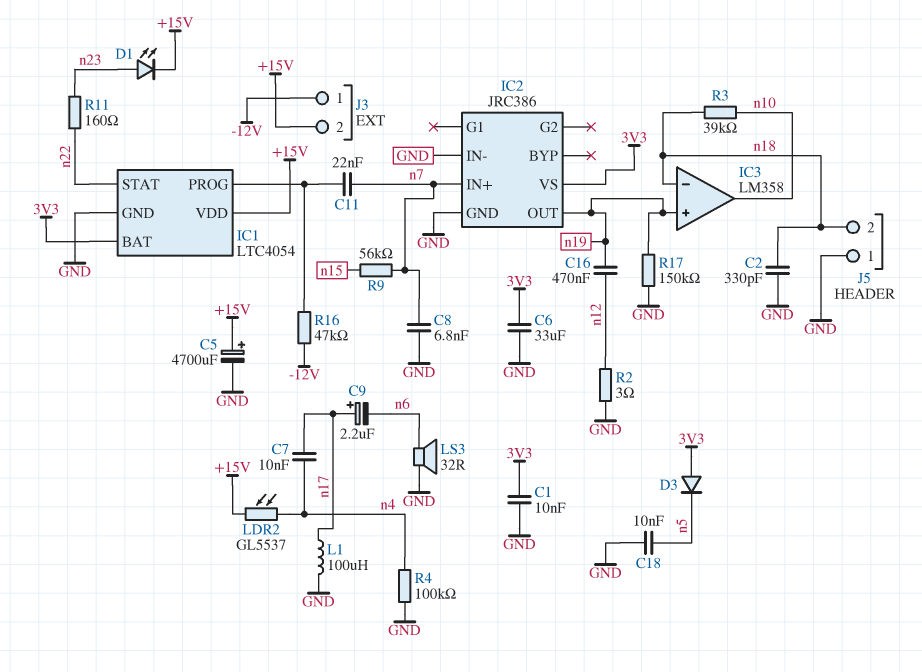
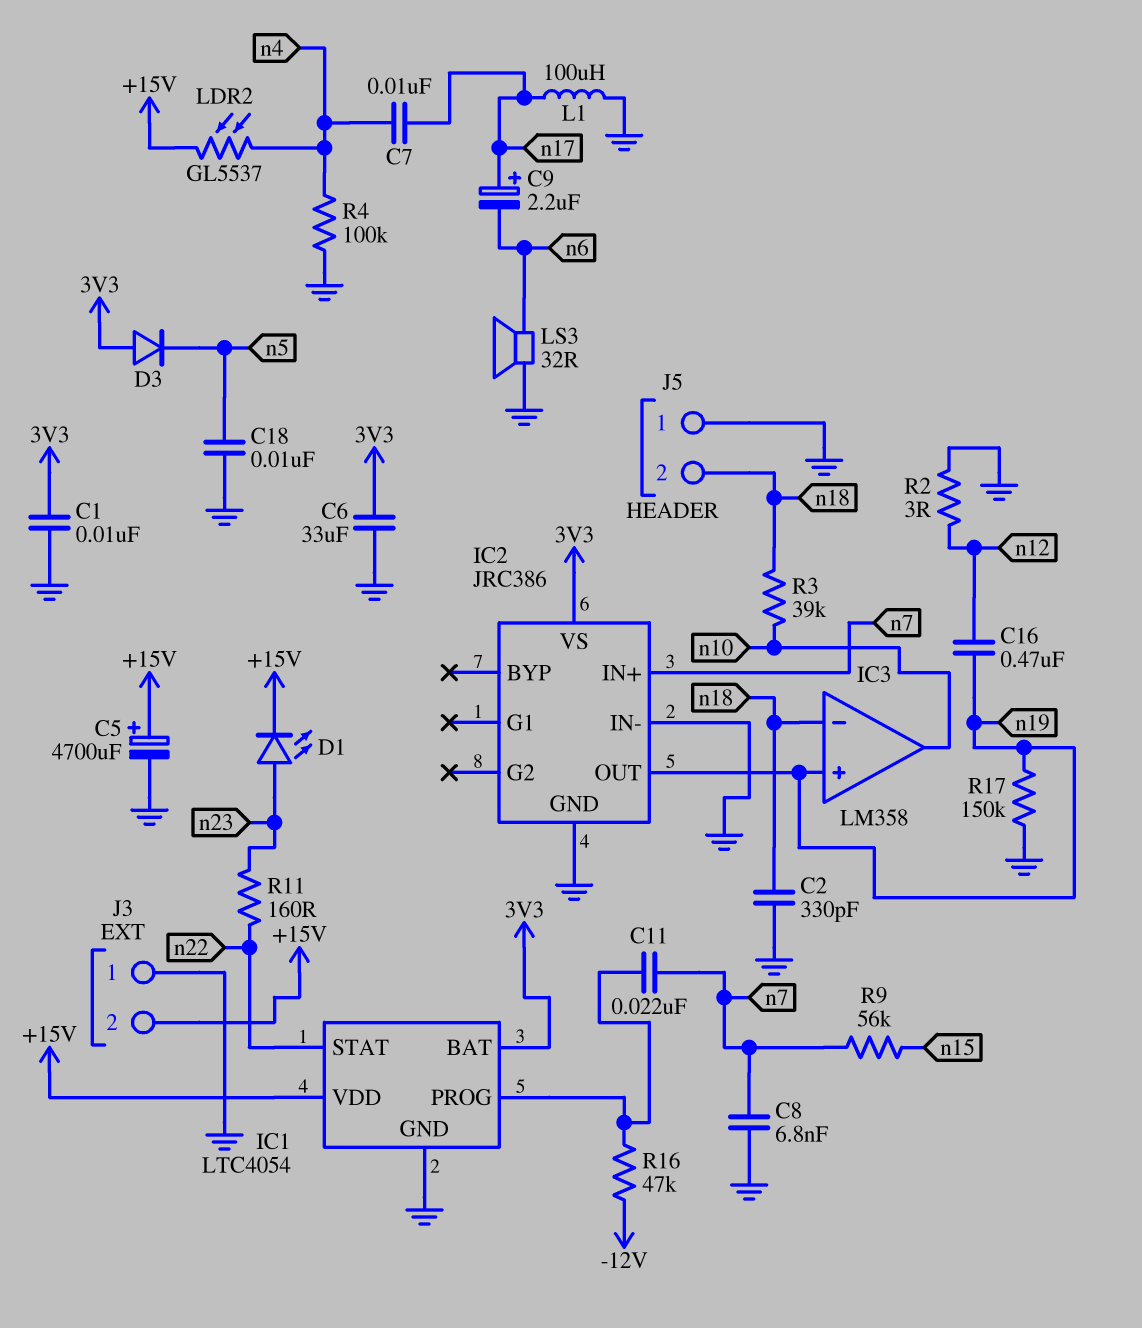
J3 pin 1: -12V -> GND

